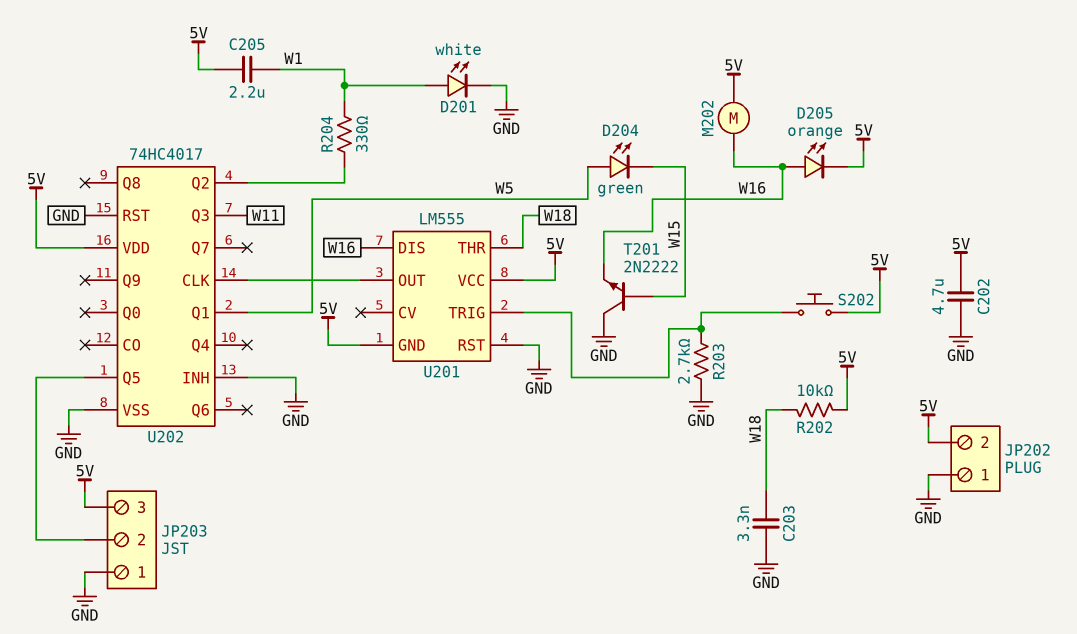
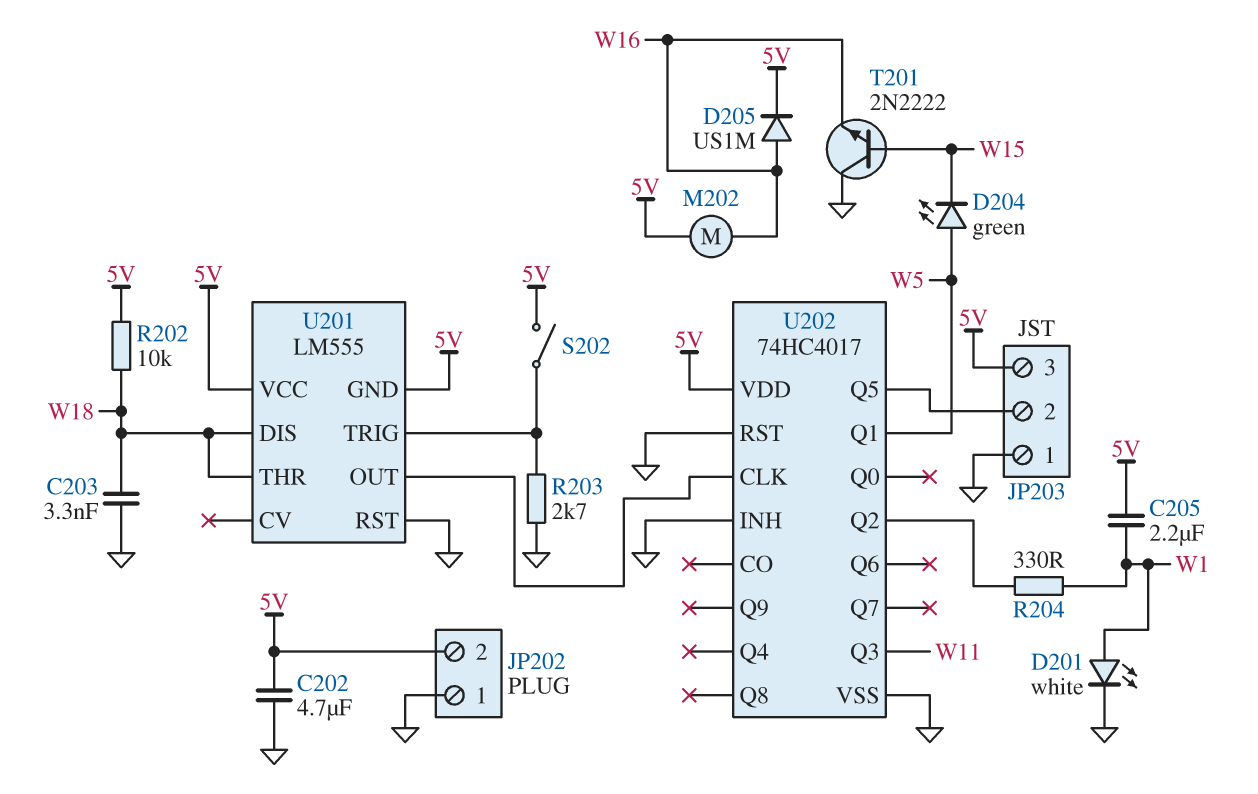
D205: LED orange (A W16, K 5V) -> diode US1M (A W16, K 5V)
S202: button (5V, U201/TRIG) -> switch (5V, U201/TRIG)
U201 pin DIS: W16 -> W18

